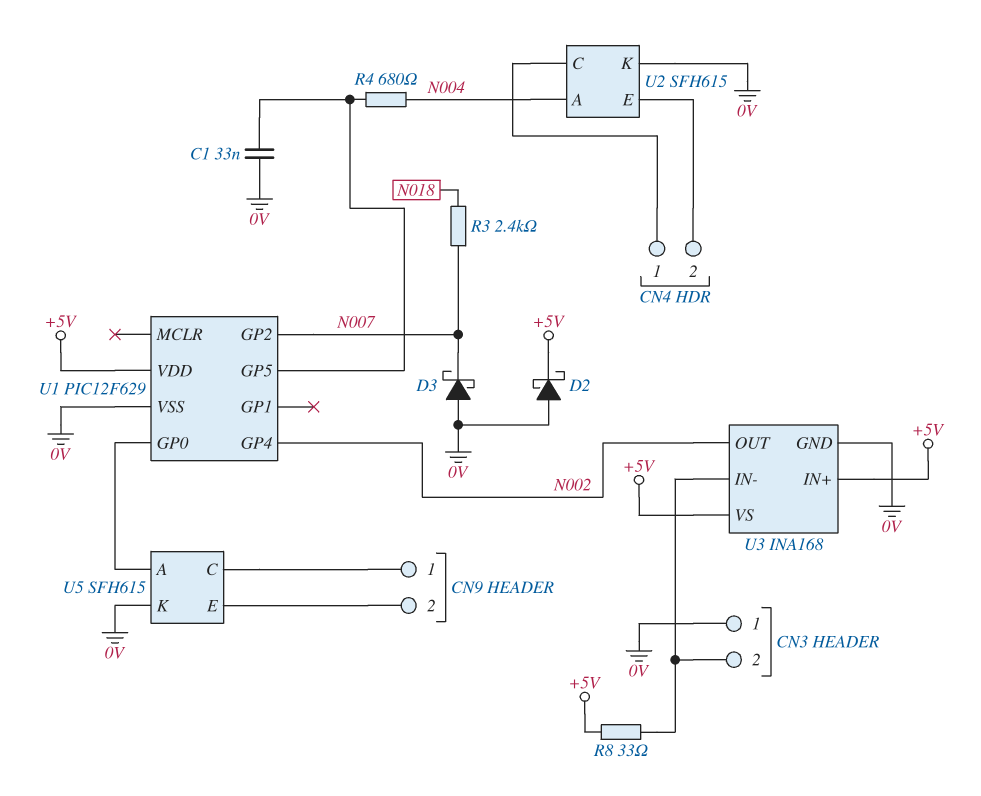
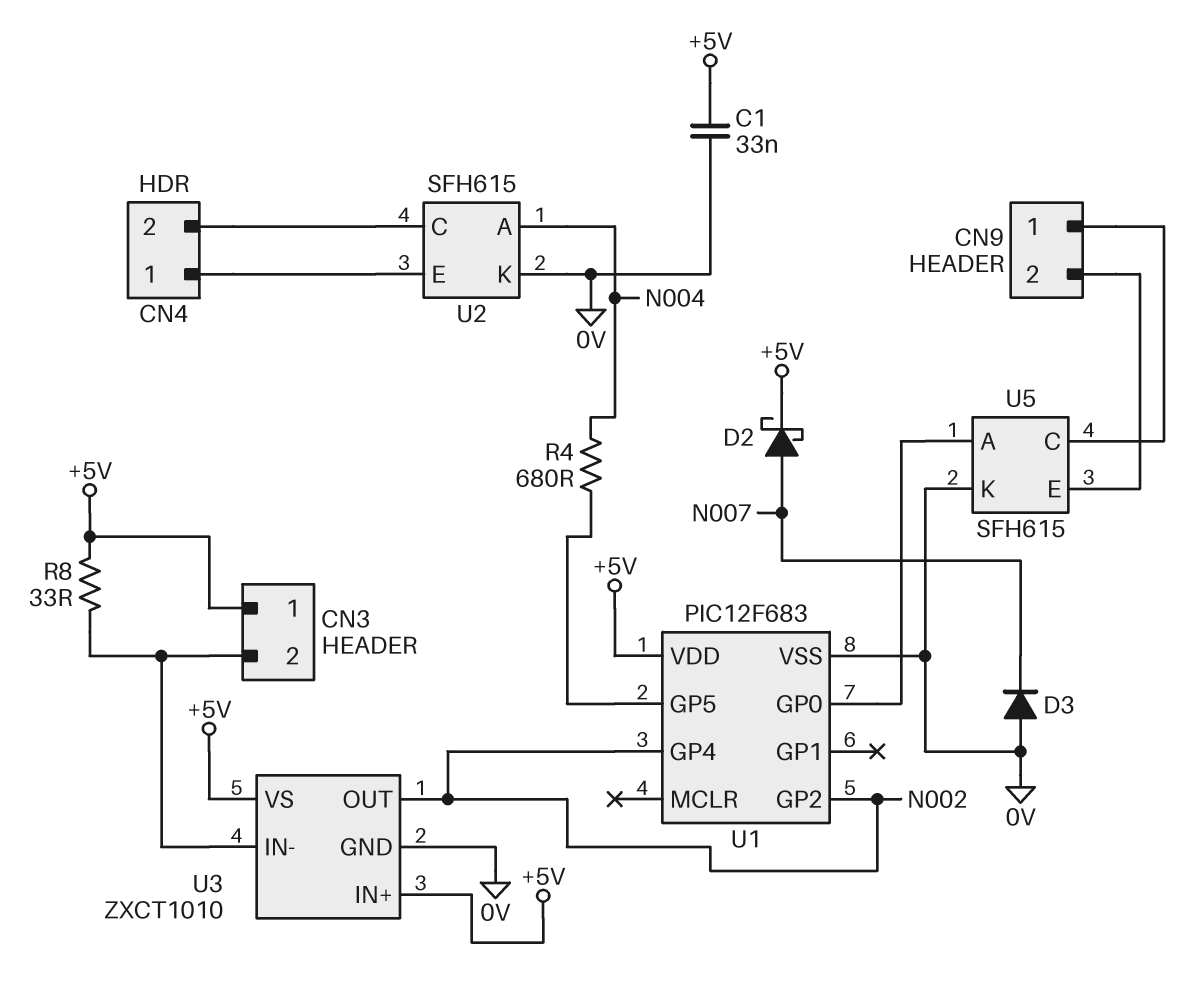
C1: 33nF (0V, U1/GP5) -> 33nF (+5V, 0V)
CN3 pin 1: 0V -> +5V
D2: schottky (A 0V, K +5V) -> schottky (A N007, K +5V)
D3: schottky (A 0V, K N007) -> diode (A 0V, K N007)
R3: 2.4k (N007, N018) -> none
U1: PIC12F629 -> PIC12F683
U1 pin GP2: N007 -> N002
U2 pin C: CN4/1 -> CN4/2
U2 pin E: CN4/2 -> CN4/1
U3: INA168 -> ZXCT1010

